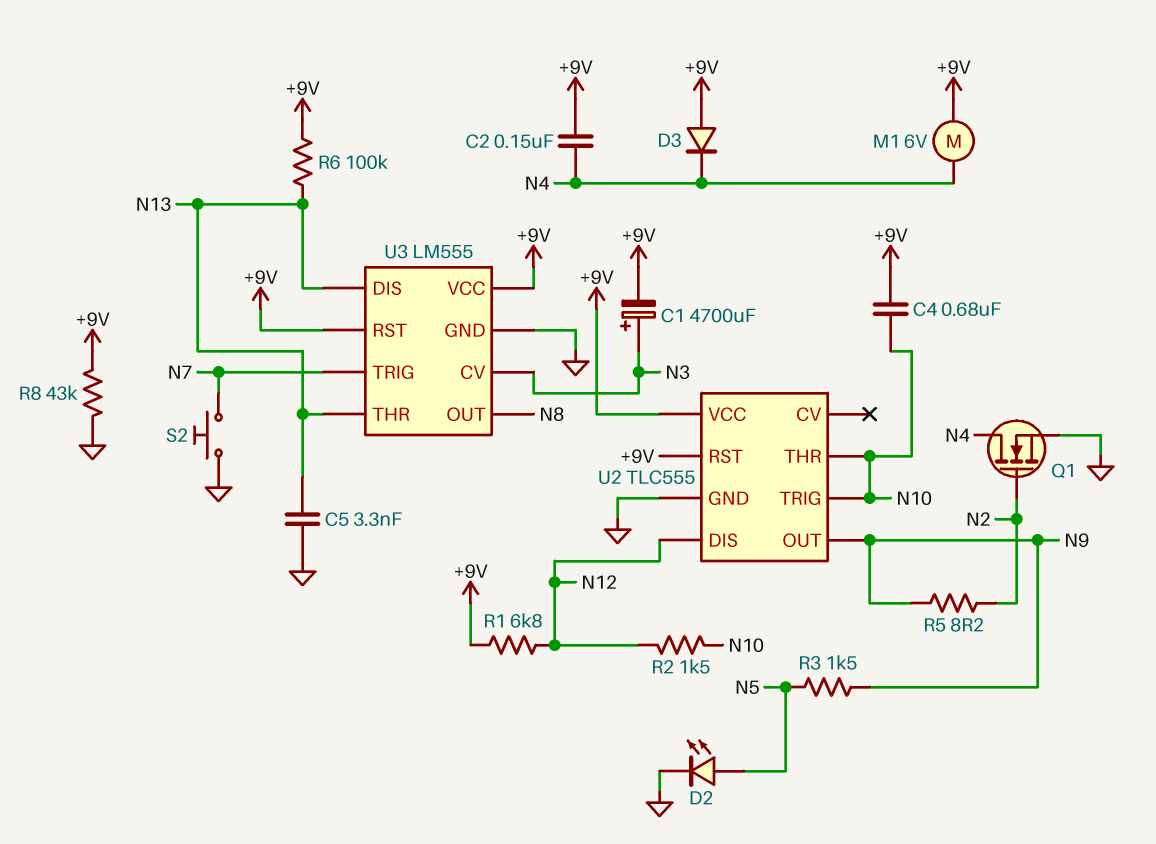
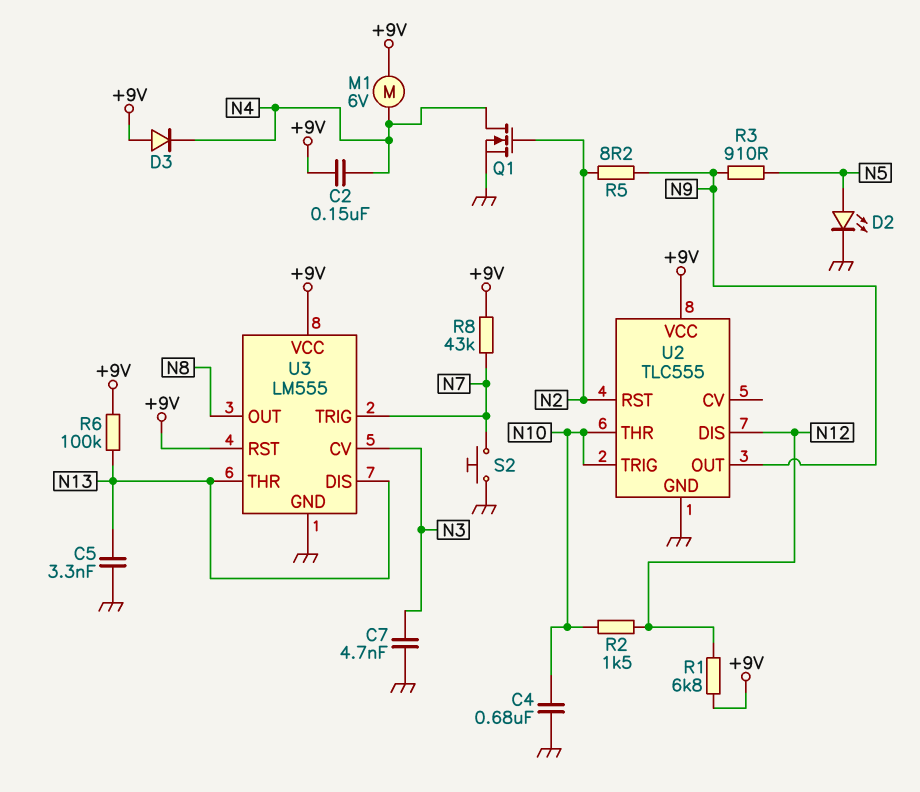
C1: 4700uF (plus N3, minus +9V) -> none
C4: 680nF (+9V, N10) -> 680nF (GND, N10)
C7: none -> 4.7nF (GND, N3)
R3: 1.5k (N5, N9) -> 910 (N5, N9)
R8: 43k (+9V, GND) -> 43k (+9V, N7)
U2 pin RST: +9V -> N2

